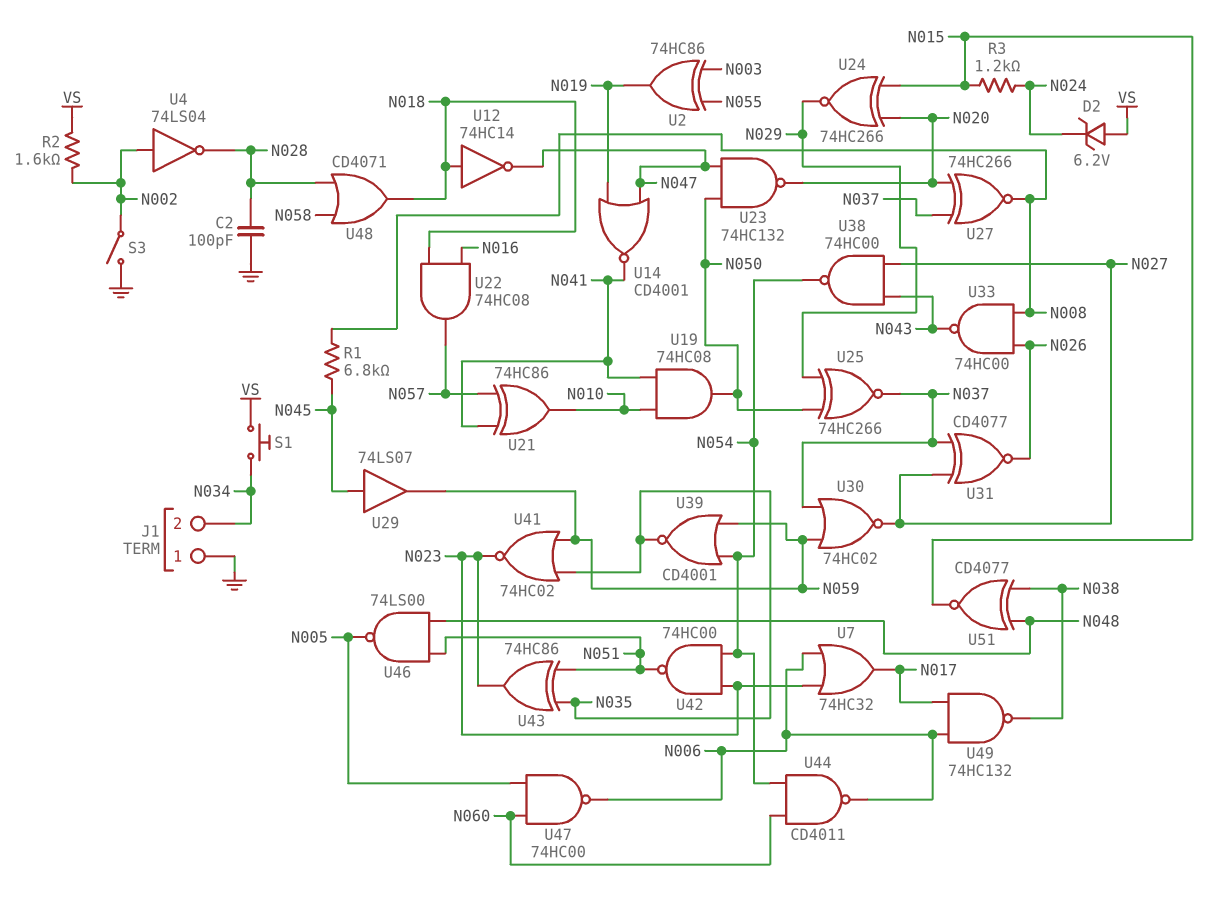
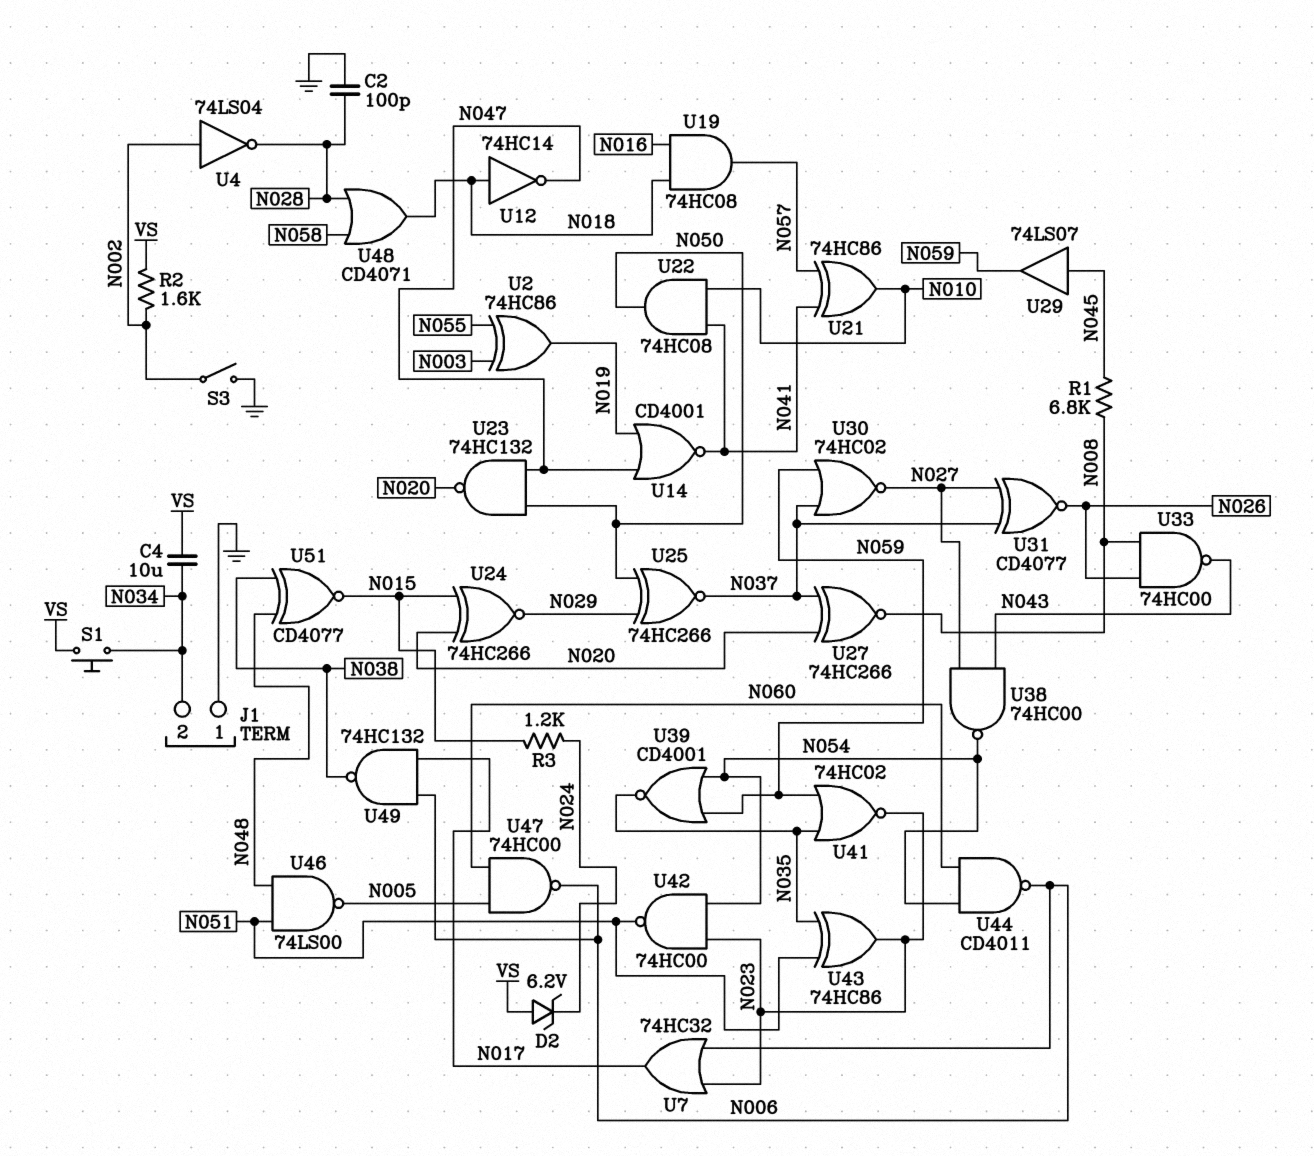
C4: none -> 10uF (N034, VS)
U19: AND 74HC08 (in N010, in N041, out N050) -> AND 74HC08 (in N016, in N018, out N057)
U22: AND 74HC08 (in N016, in N018, out N057) -> AND 74HC08 (in N010, in N041, out N050)

